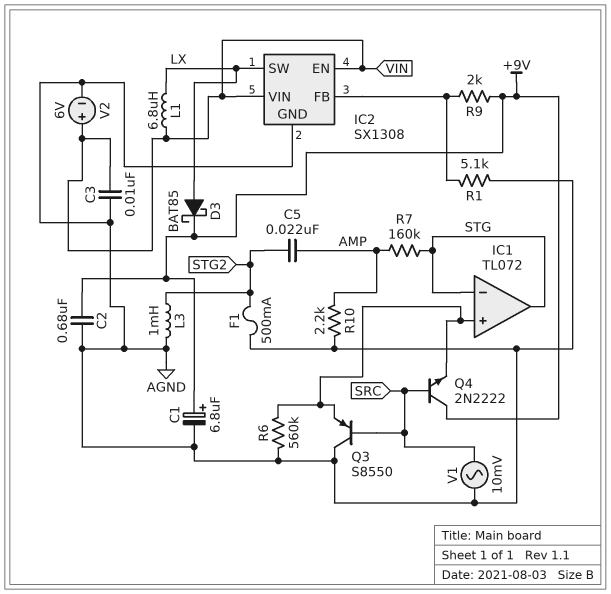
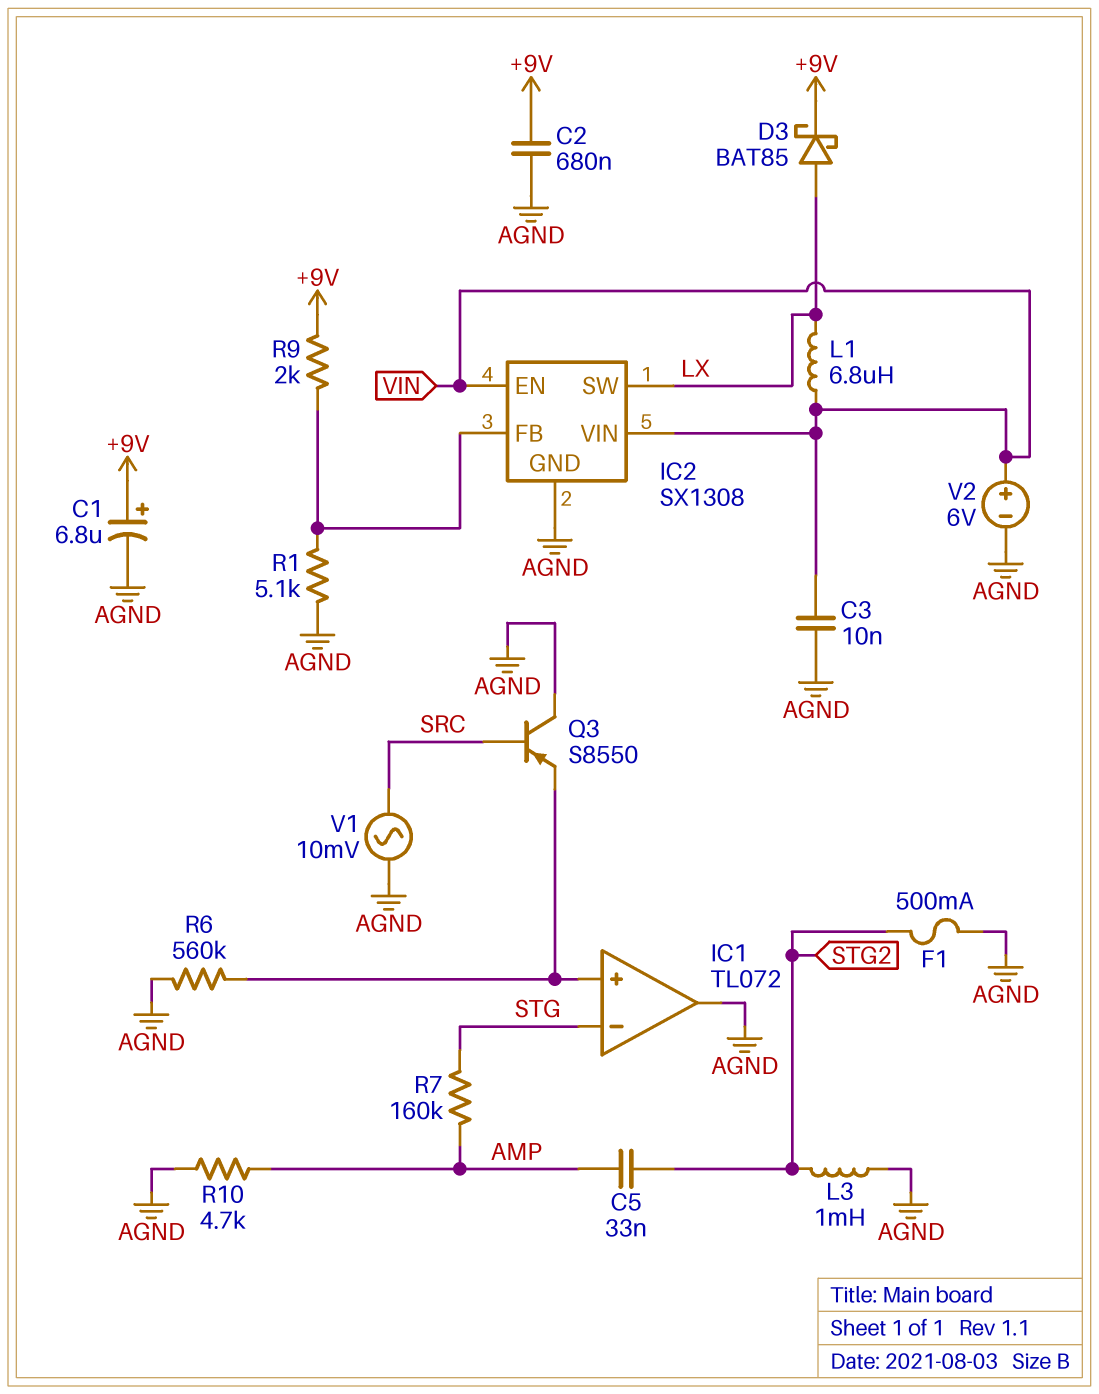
C5: 22nF (AMP, STG2) -> 33nF (AMP, STG2)
IC1 pin out: STG -> AGND
Q4: NPN 2N2222 (B SRC, C +9V, E IC1/in+) -> none
R10: 2.2k (AGND, AMP) -> 4.7k (AGND, AMP)

